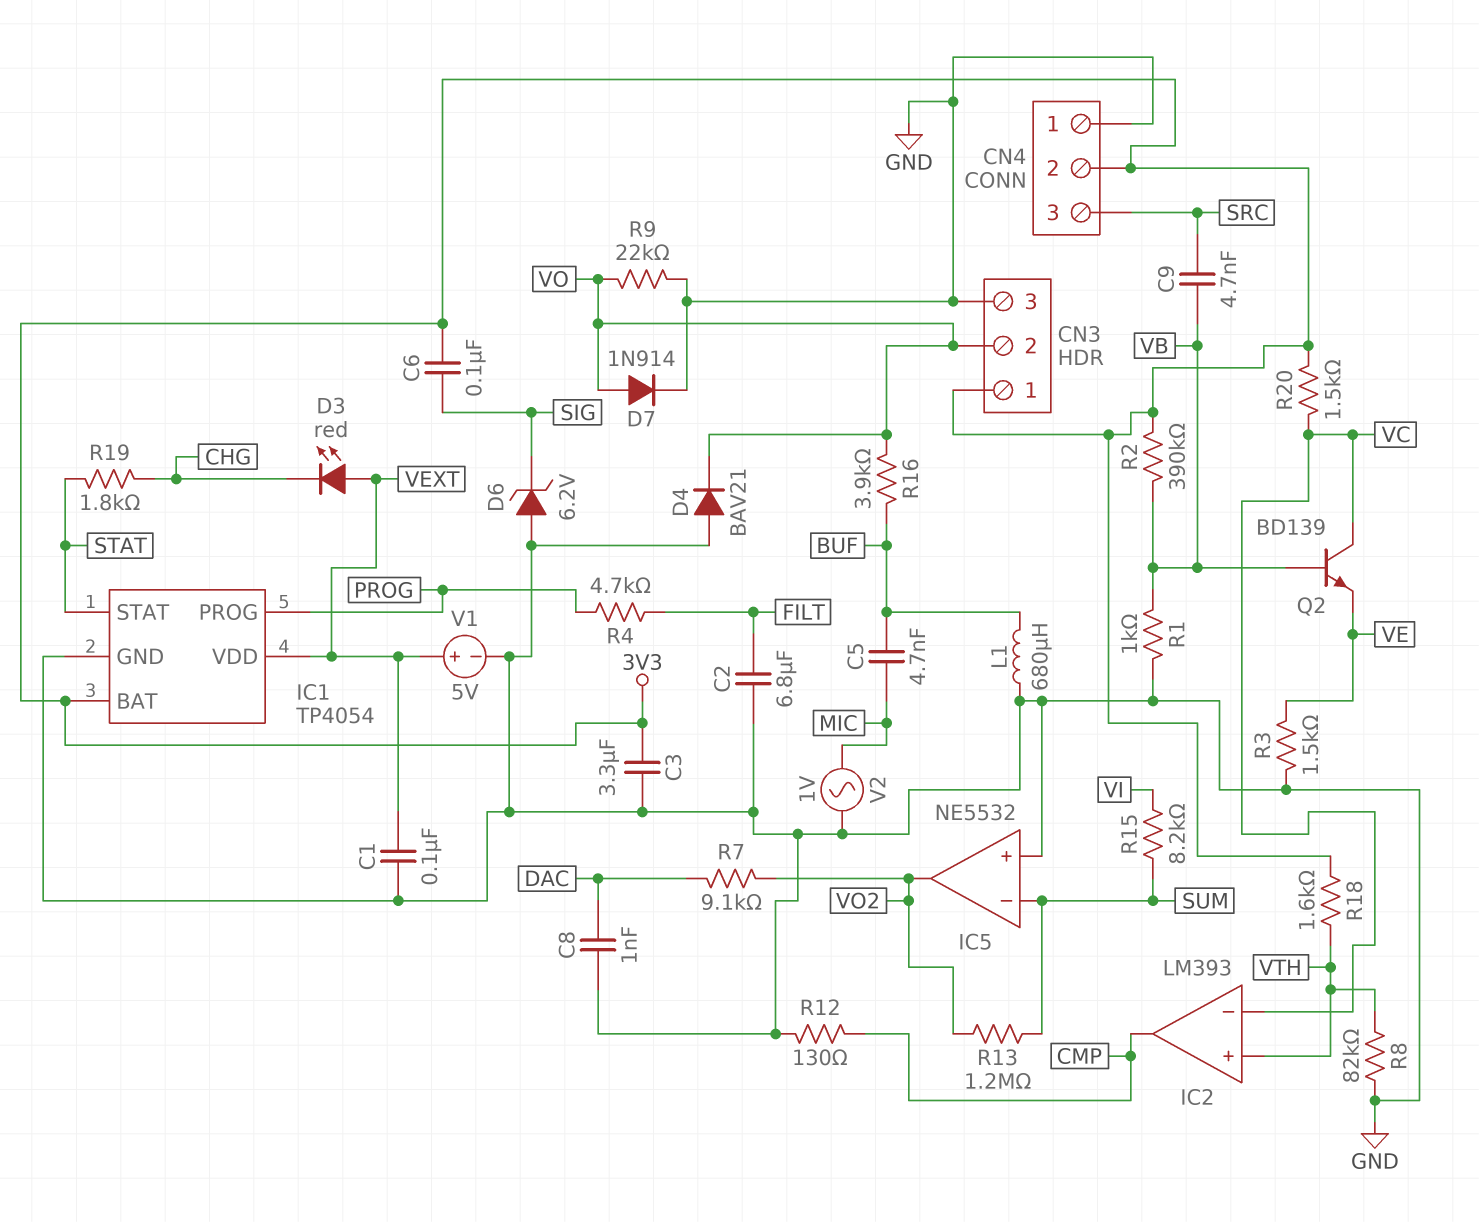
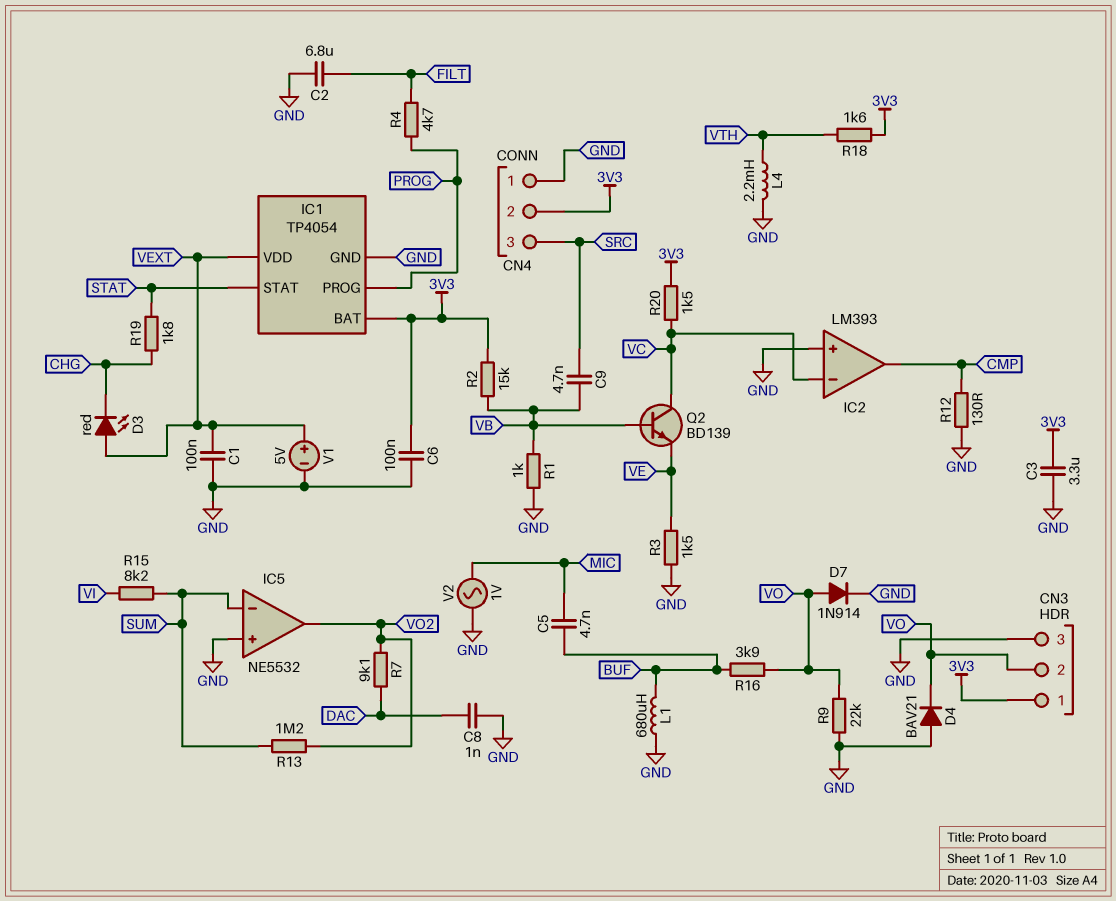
C6: 100nF (3V3, SIG) -> 100nF (3V3, GND)
D6: zener 6.2V (A GND, K SIG) -> none
IC2 pin in+: VTH -> GND
L4: none -> 2.2mH (GND, VTH)
R2: 390k (3V3, VB) -> 15k (3V3, VB)
R8: 82k (GND, VTH) -> none

